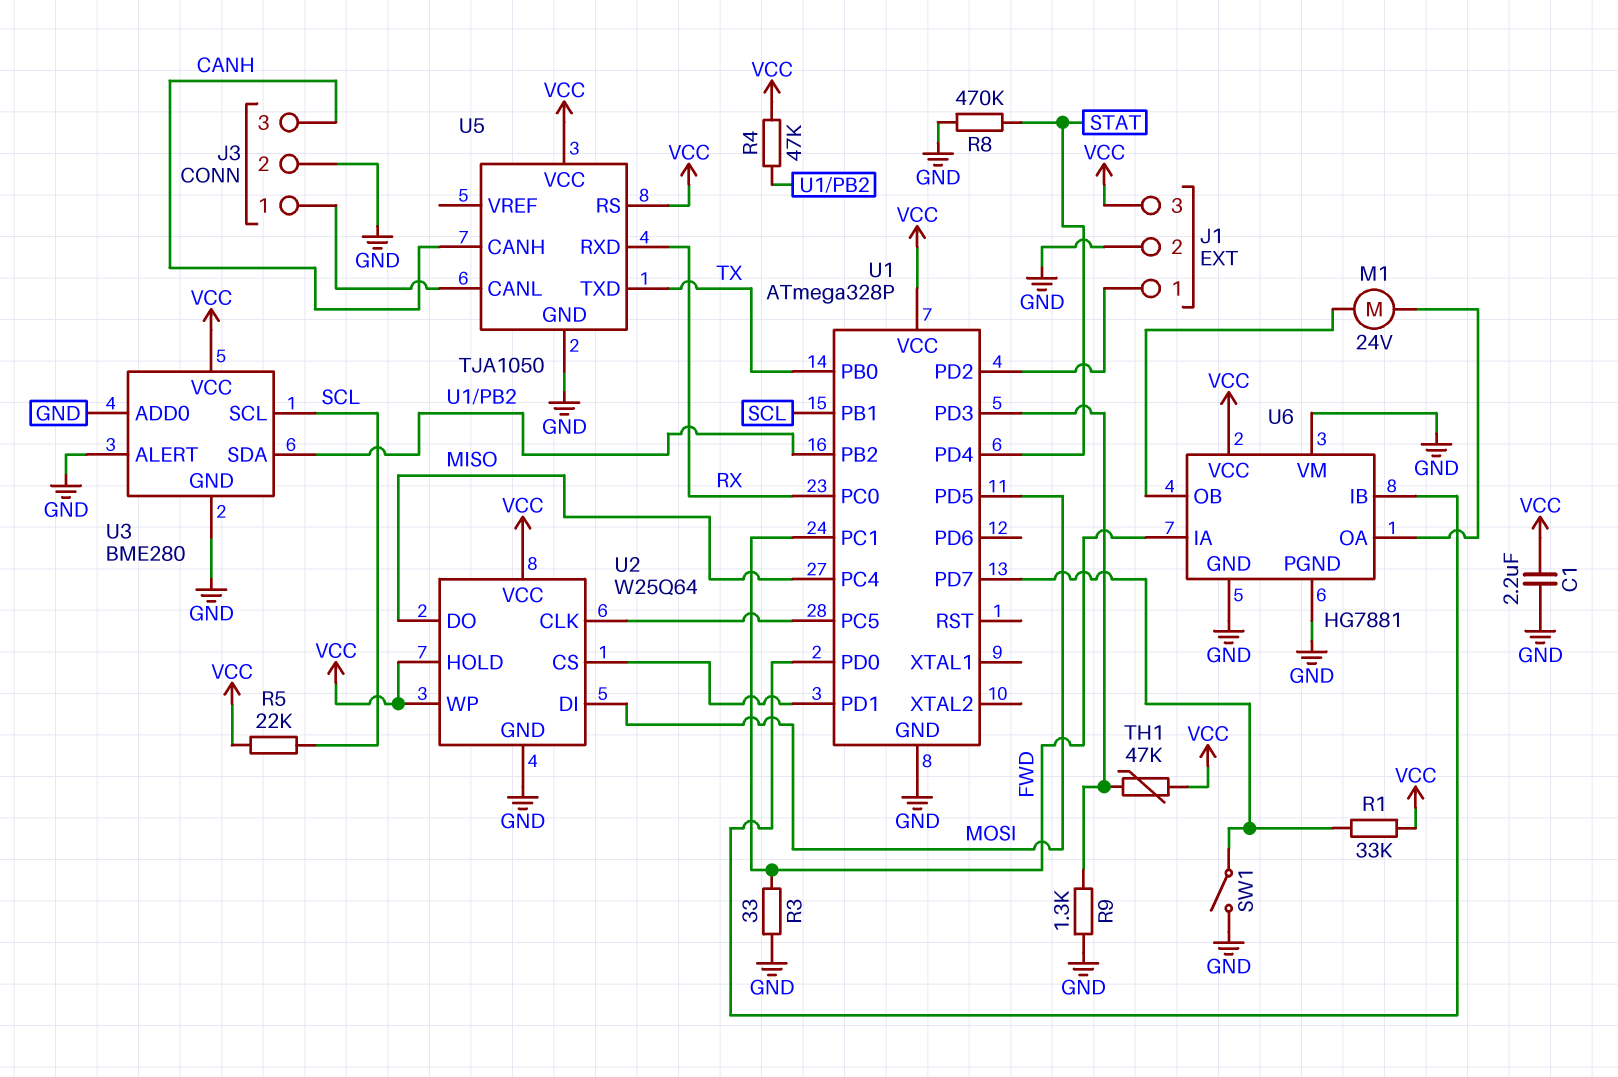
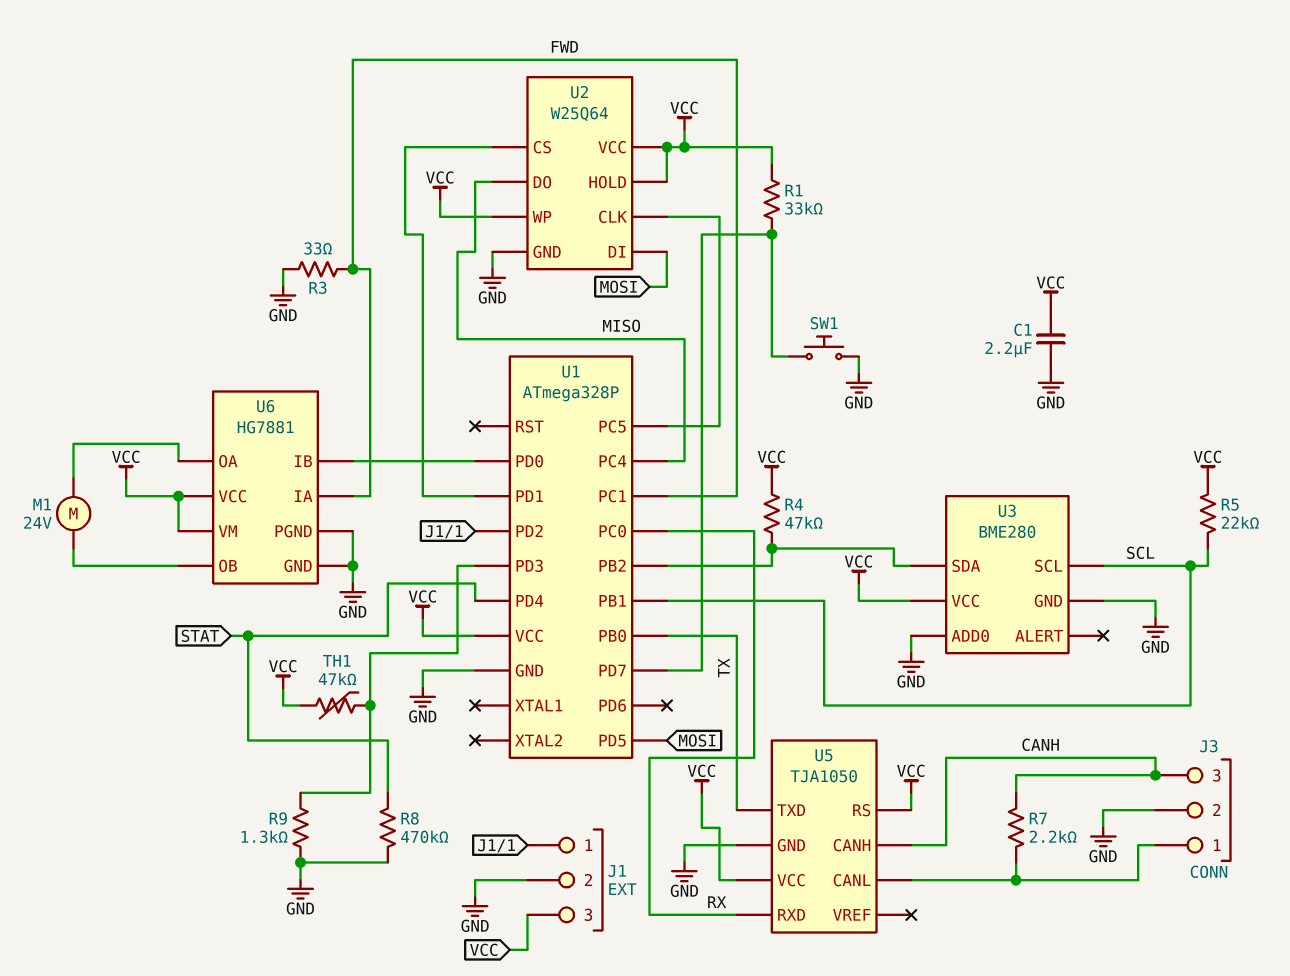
R7: none -> 2.2k (CANH, J3/1)
SW1: switch (GND, U1/PD7) -> button (GND, U1/PD7)
U3 pin ALERT: GND -> none
U6 pin VM: GND -> VCC

